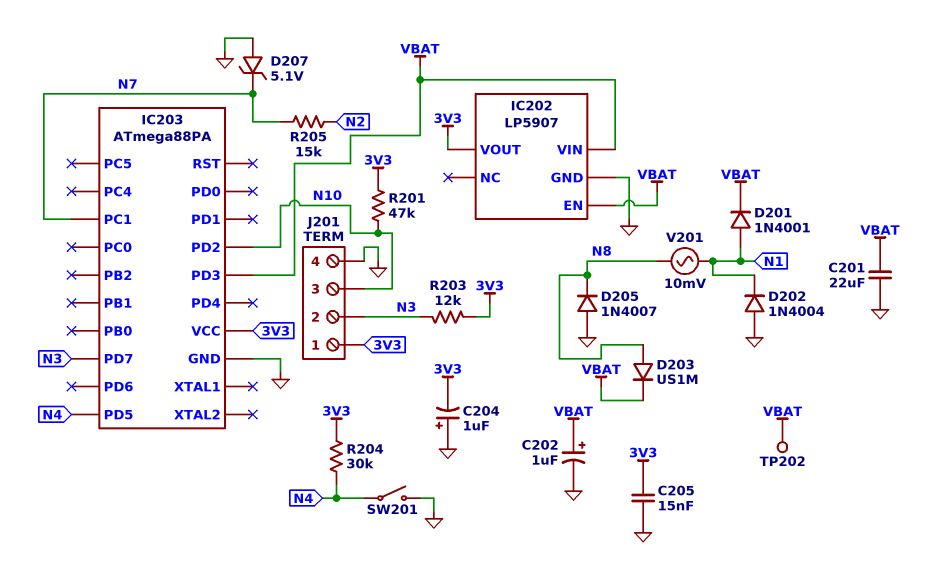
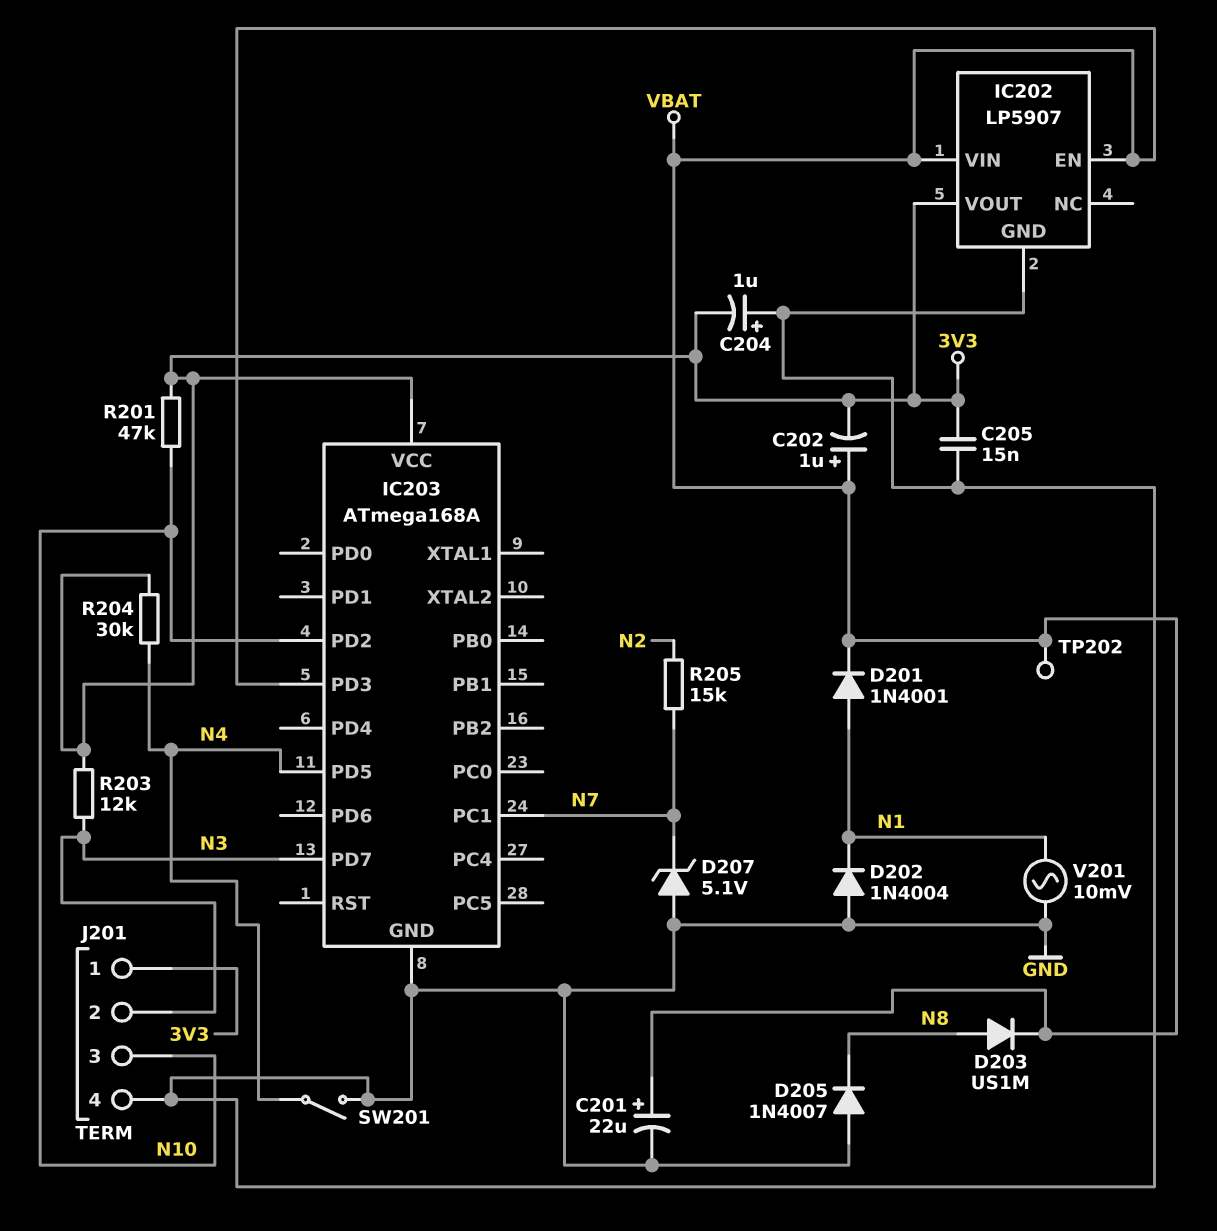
C201: 22uF (GND, VBAT) -> 22uF (plus VBAT, minus GND)
C202: 1uF (plus VBAT, minus GND) -> 1uF (plus VBAT, minus 3V3)
IC203: ATmega88PA -> ATmega168A
V201: AC 10mV (N1, N8) -> AC 10mV (GND, N1)

